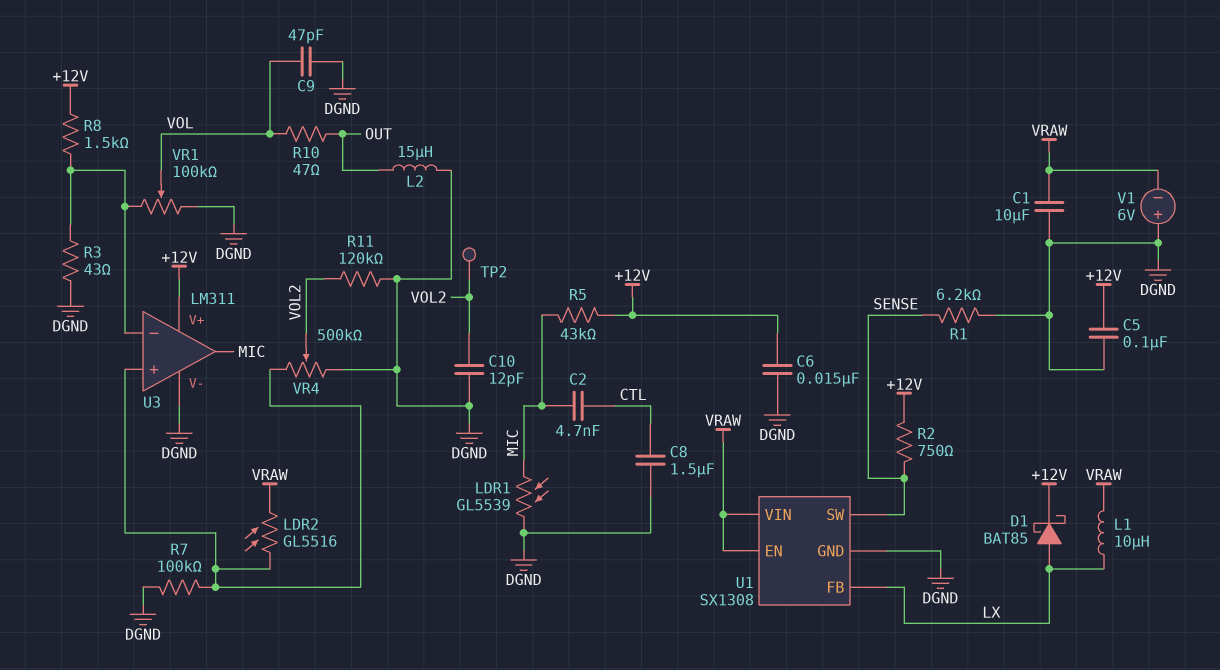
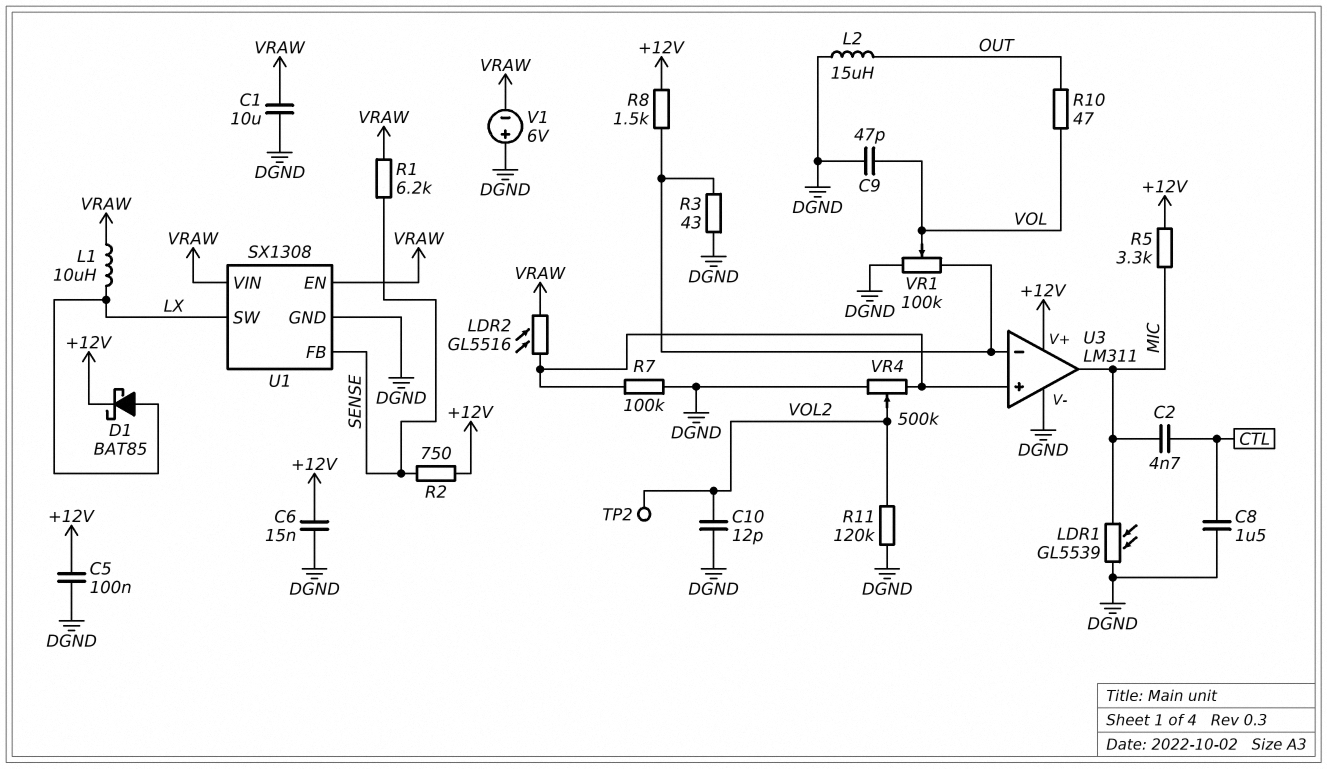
R1: 6.2k (DGND, SENSE) -> 6.2k (SENSE, VRAW)
R5: 43k (+12V, MIC) -> 3.3k (+12V, MIC)
U1 pin FB: LX -> SENSE
U1 pin SW: SENSE -> LX

